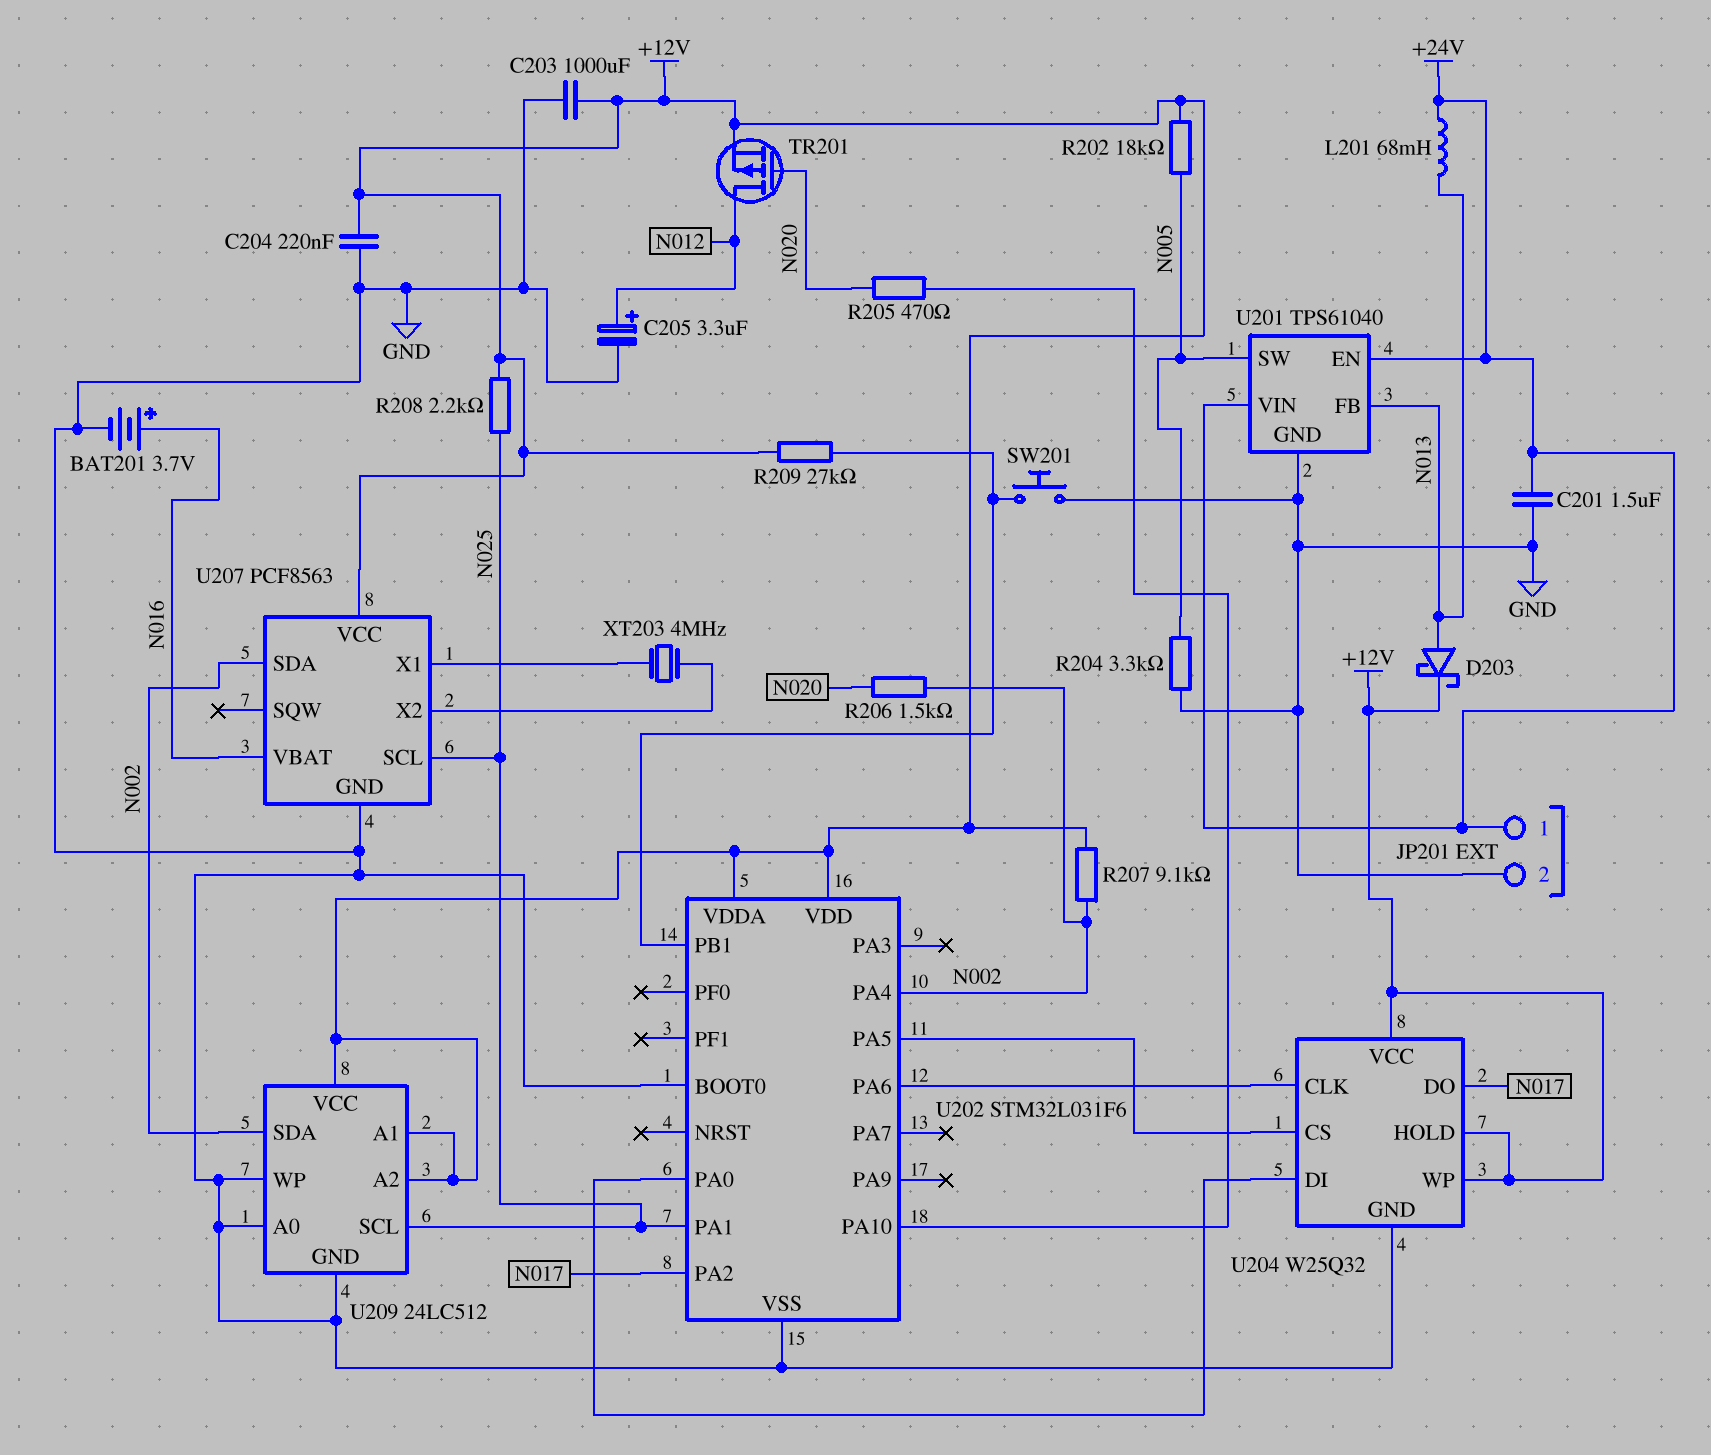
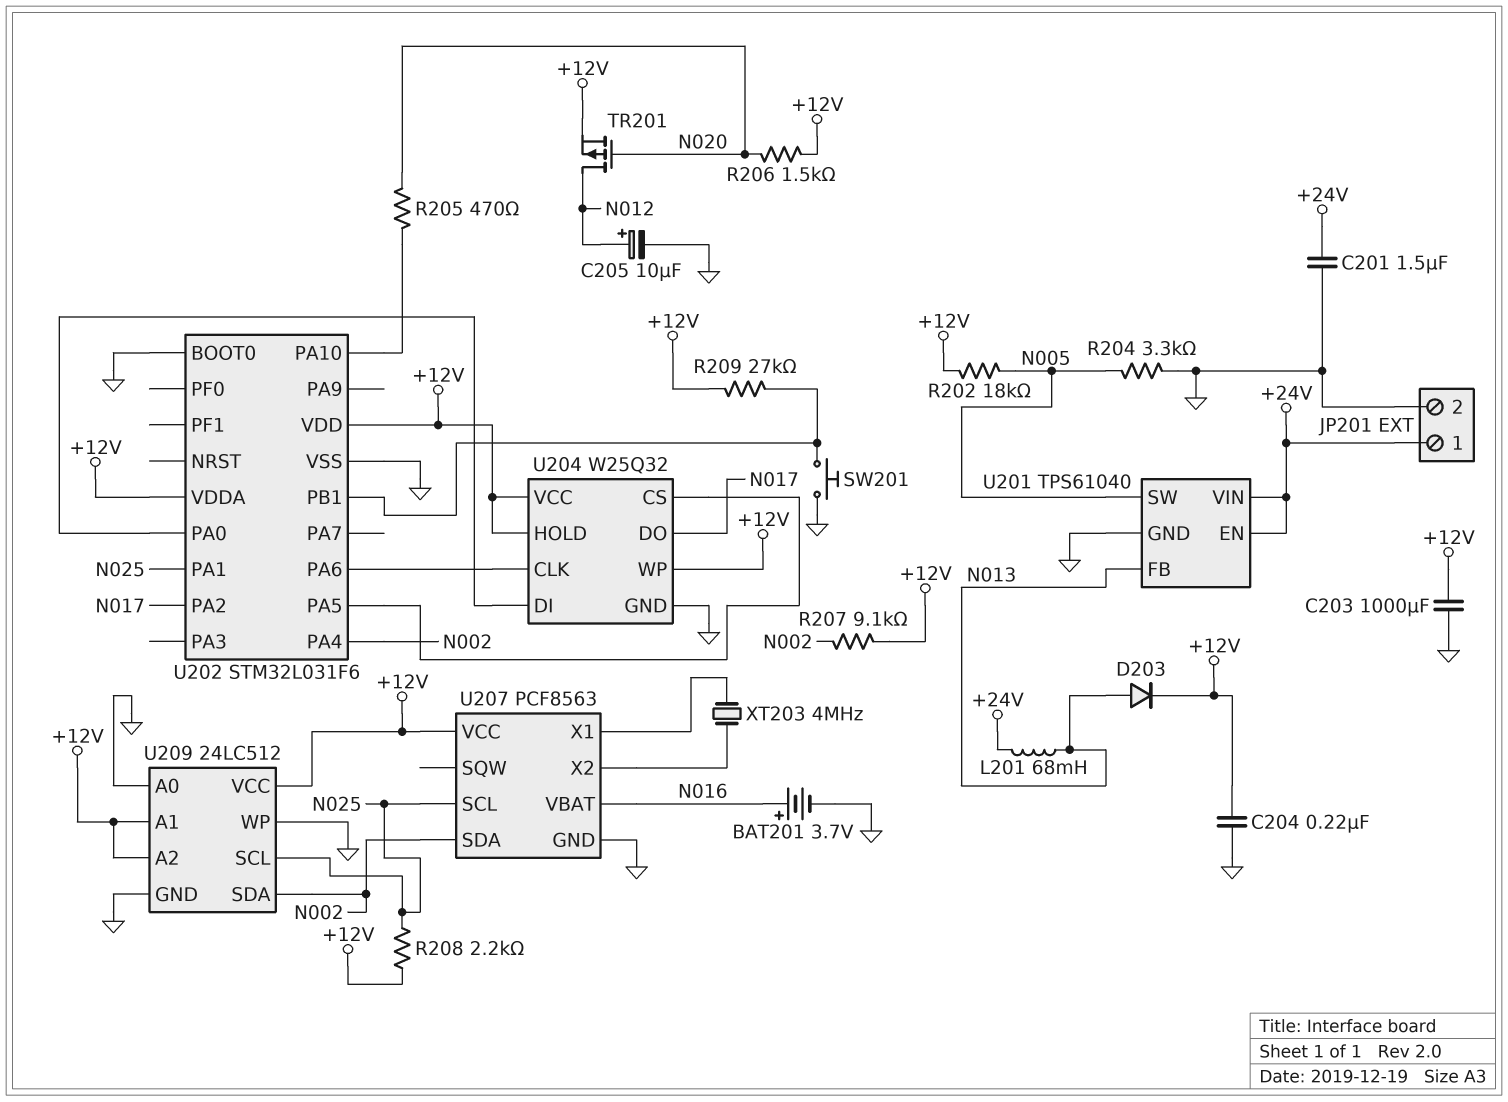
C205: 3.3uF (plus N012, minus GND) -> 10uF (plus N012, minus GND)
D203: schottky (A N013, K +12V) -> diode (A N013, K +12V)
R206: 1.5k (N002, N020) -> 1.5k (+12V, N020)

